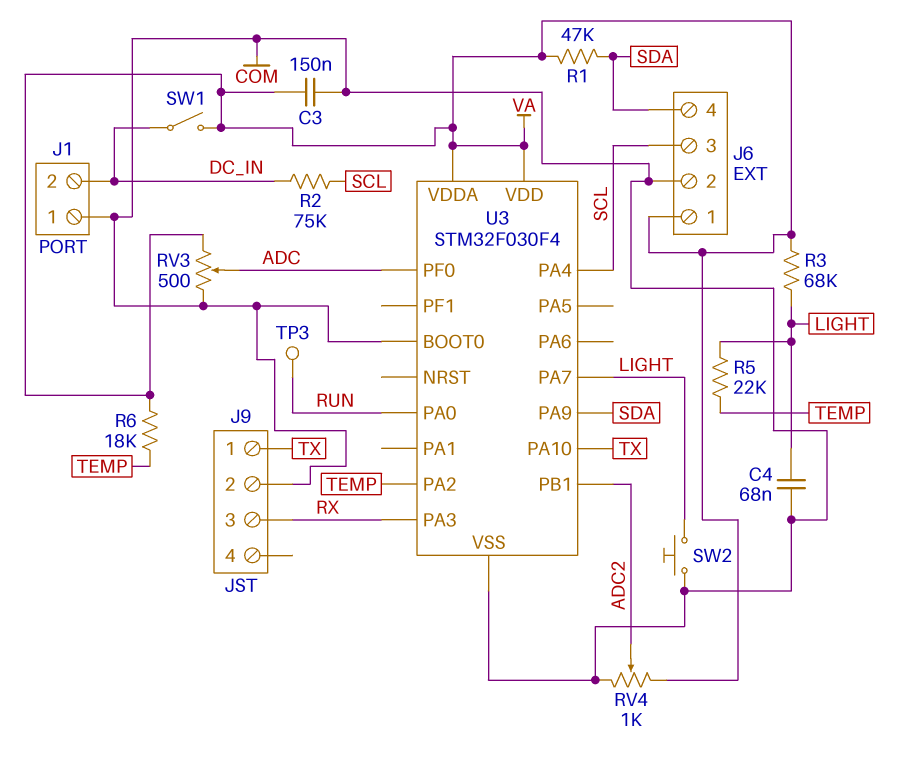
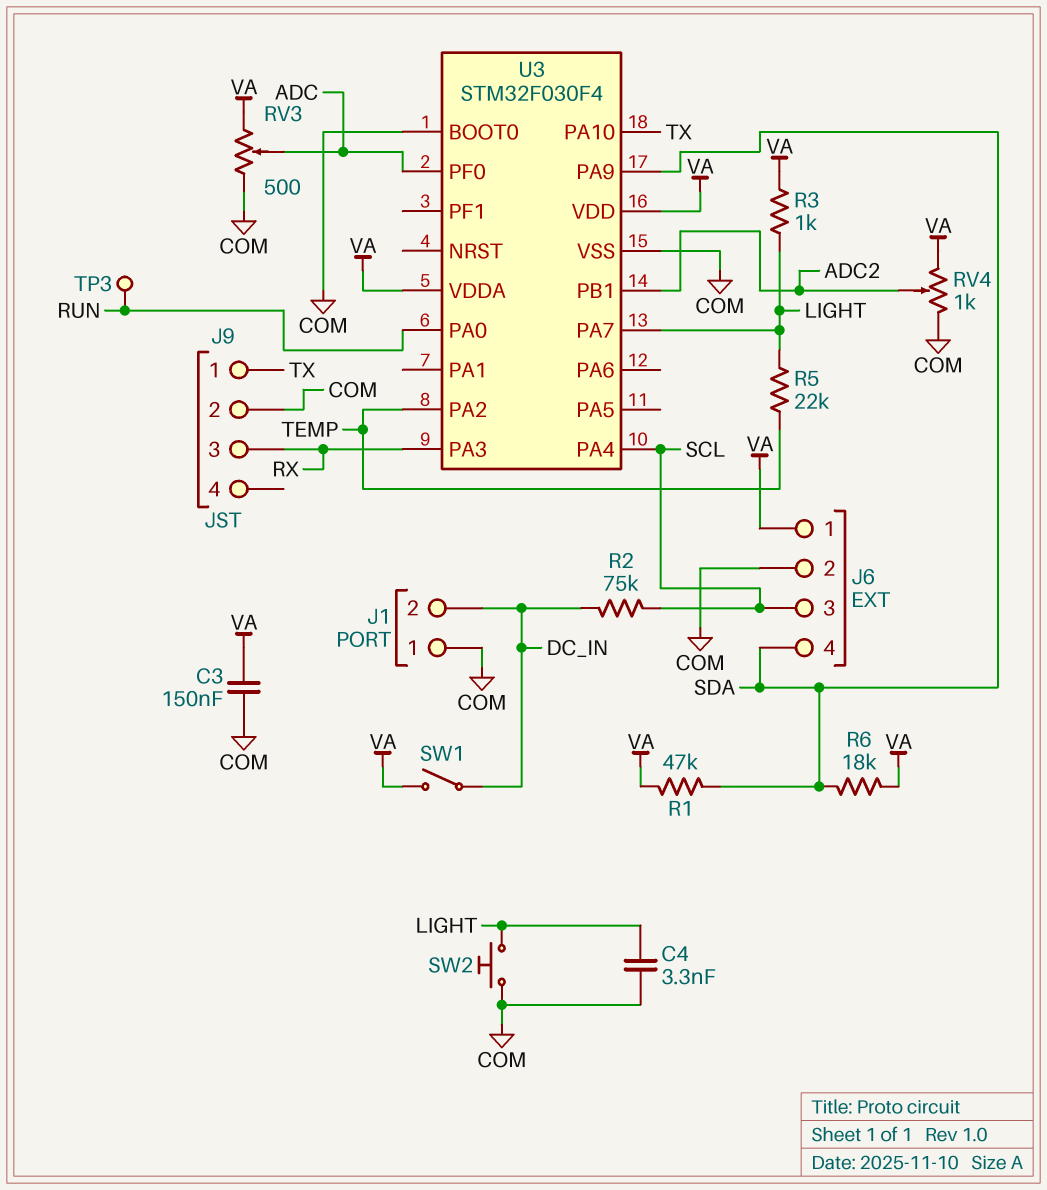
C4: 68nF (COM, LIGHT) -> 3.3nF (COM, LIGHT)
R3: 68k (LIGHT, VA) -> 1k (LIGHT, VA)
R6: 18k (TEMP, VA) -> 18k (SDA, VA)

